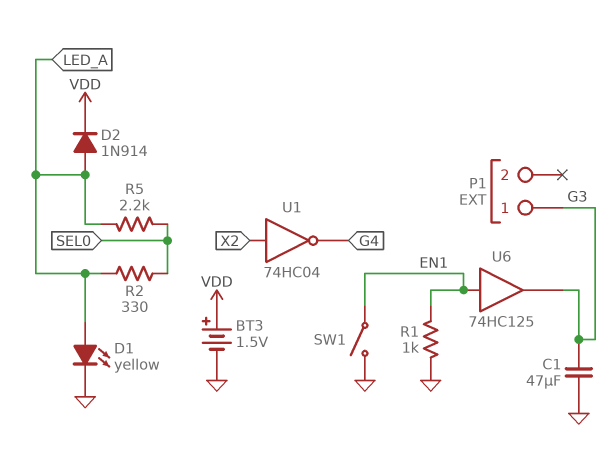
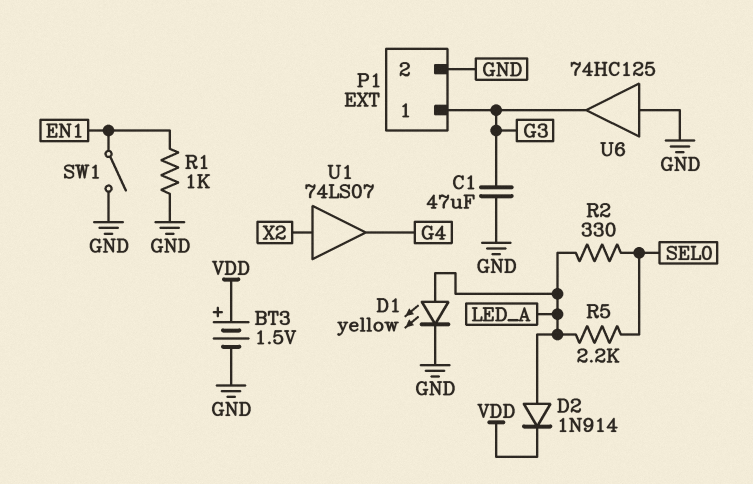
P1 pin 2: none -> GND
U1: NOT 74HC04 (in X2, out G4) -> buffer 74LS07 (in X2, out G4)
U6: buffer 74HC125 (in EN1, out G3) -> buffer 74HC125 (in GND, out G3)

